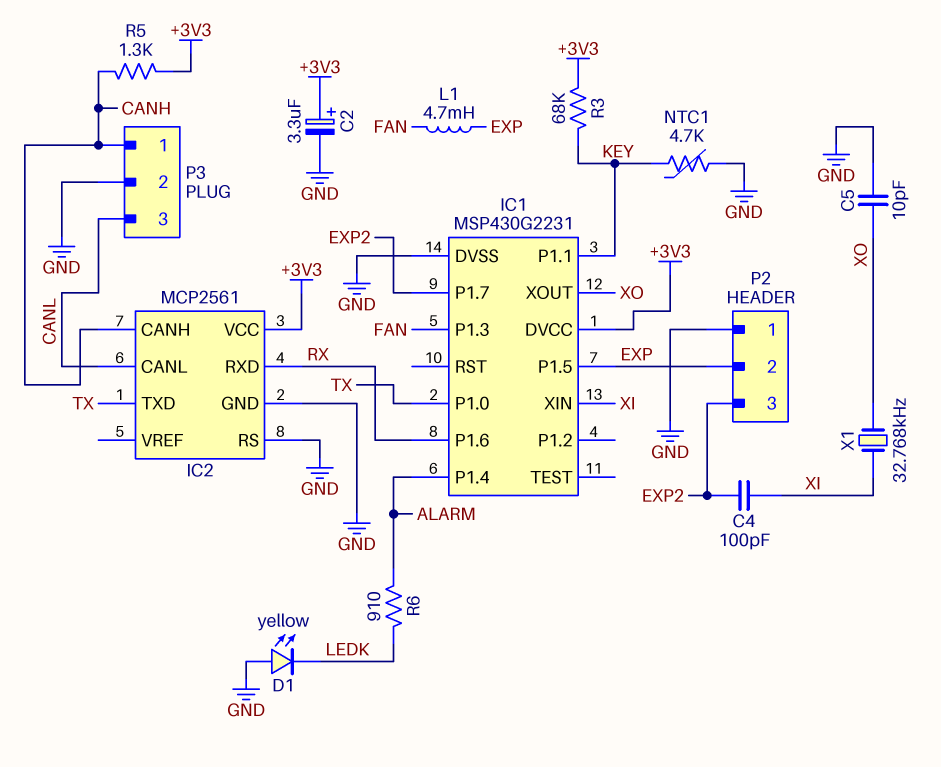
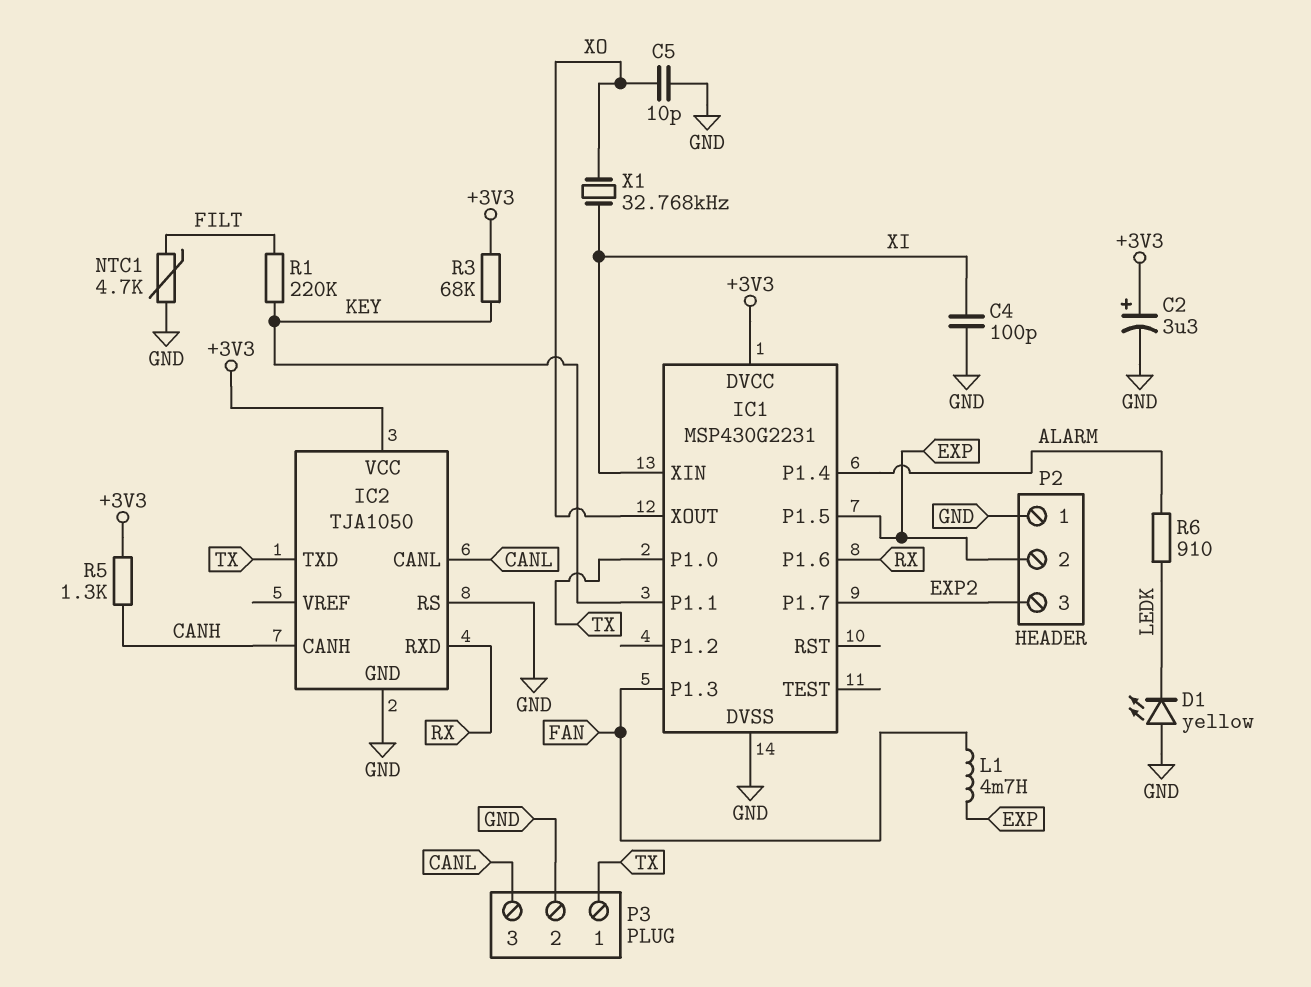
C4: 100pF (EXP2, XI) -> 100pF (GND, XI)
IC2: MCP2561 -> TJA1050
NTC1: 4.7k (GND, KEY) -> 4.7k (FILT, GND)
P3 pin 1: CANH -> TX
R1: none -> 220k (FILT, KEY)

